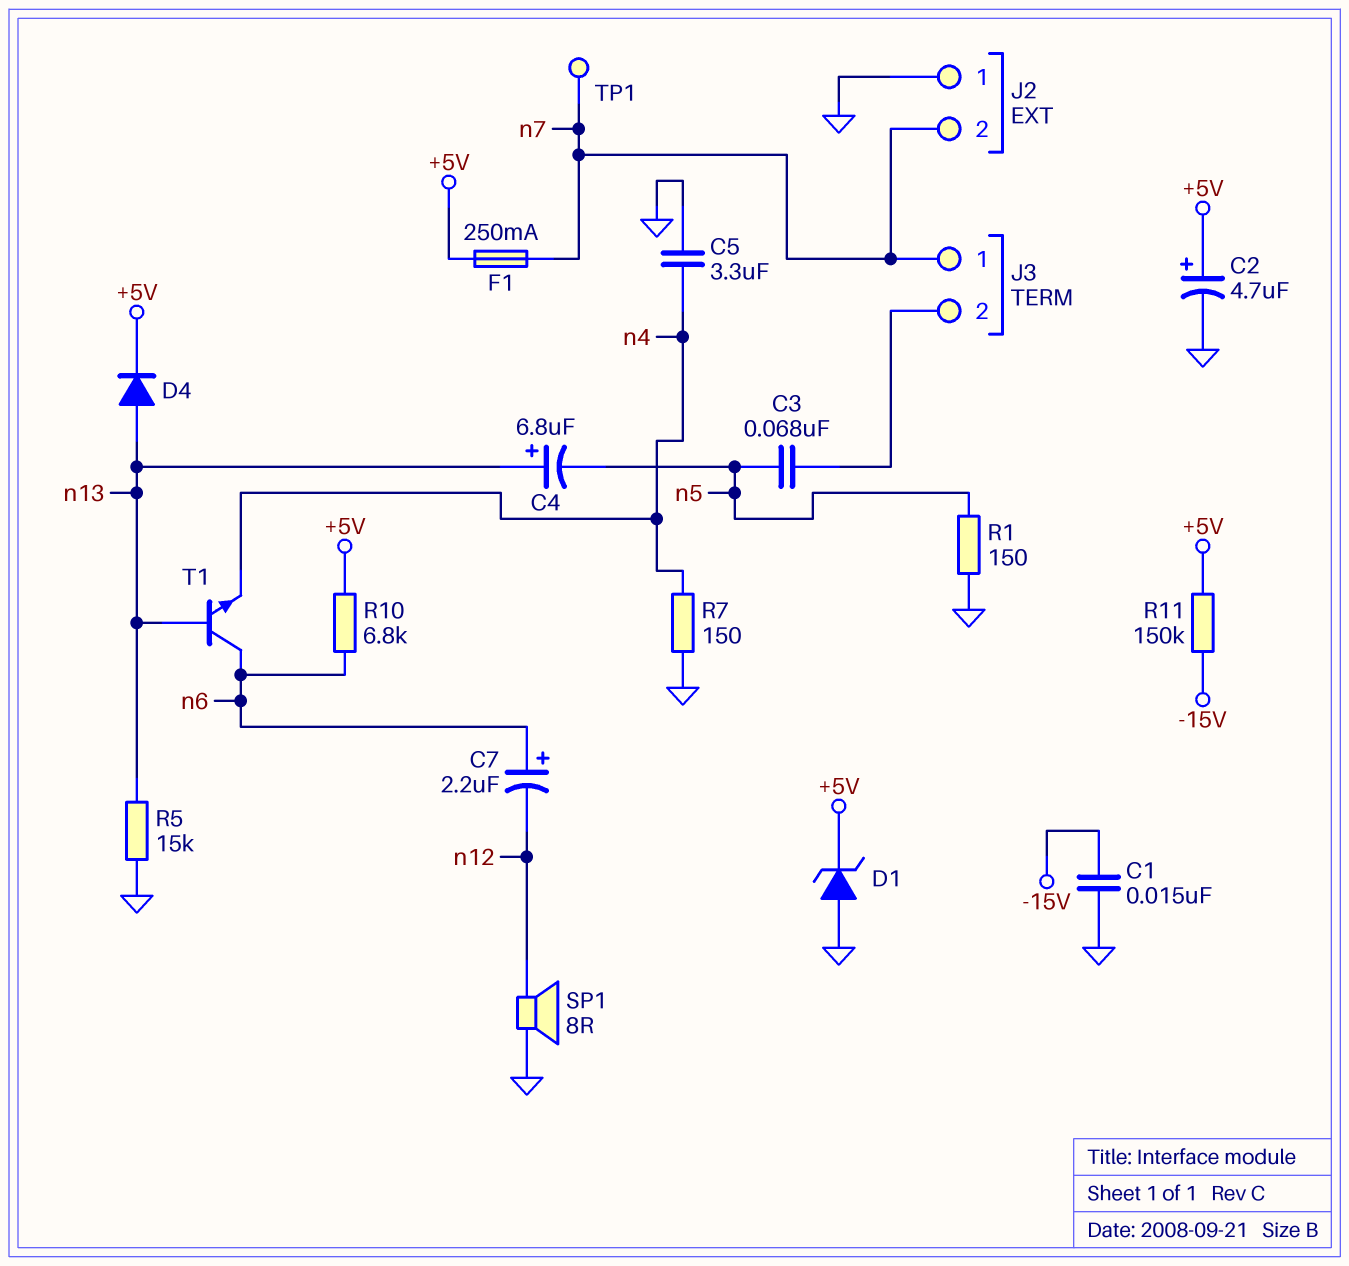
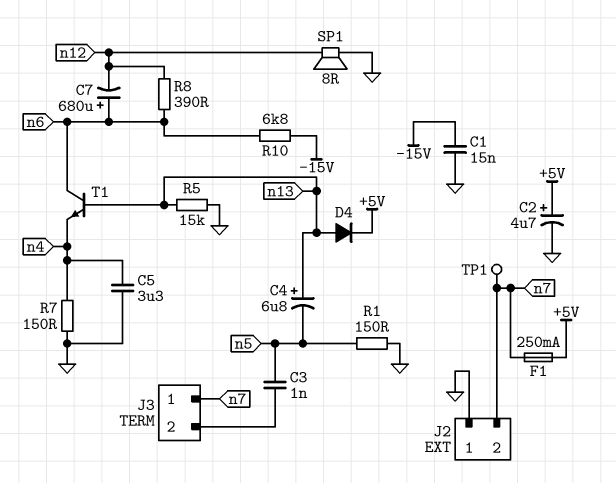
C3: 68nF (J3/2, n5) -> 1nF (J3/2, n5)
C7: 2.2uF (plus n6, minus n12) -> 680uF (plus n6, minus n12)
D1: zener (A GND, K +5V) -> none
R8: none -> 390 (n6, n12)
R10: 6.8k (+5V, n6) -> 6.8k (-15V, n6)
R11: 150k (+5V, -15V) -> none

